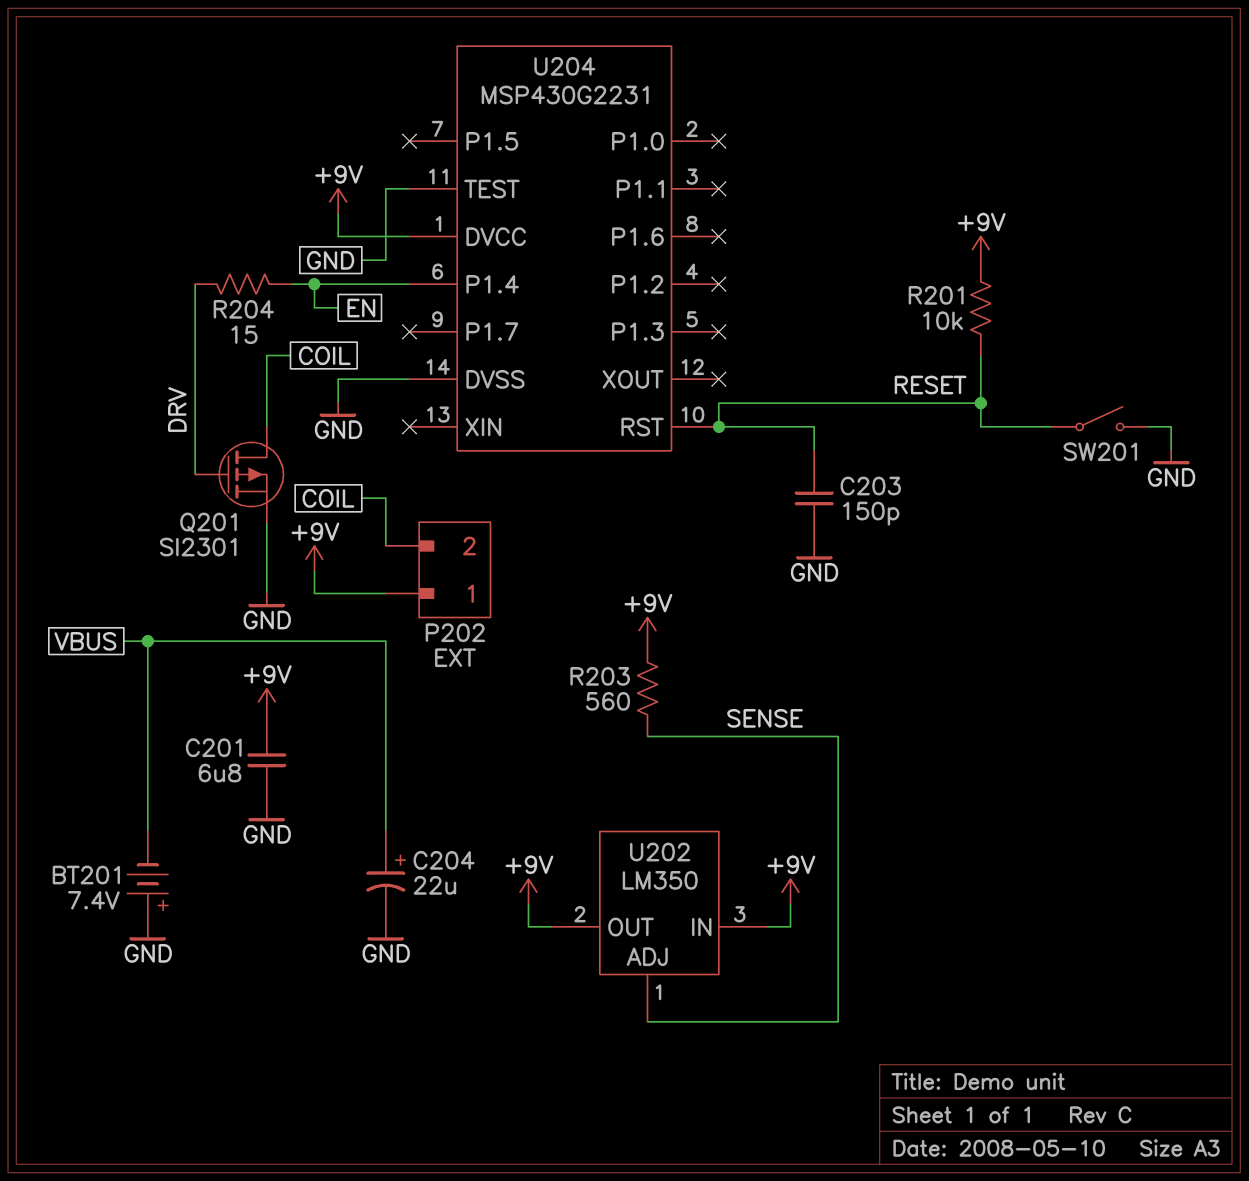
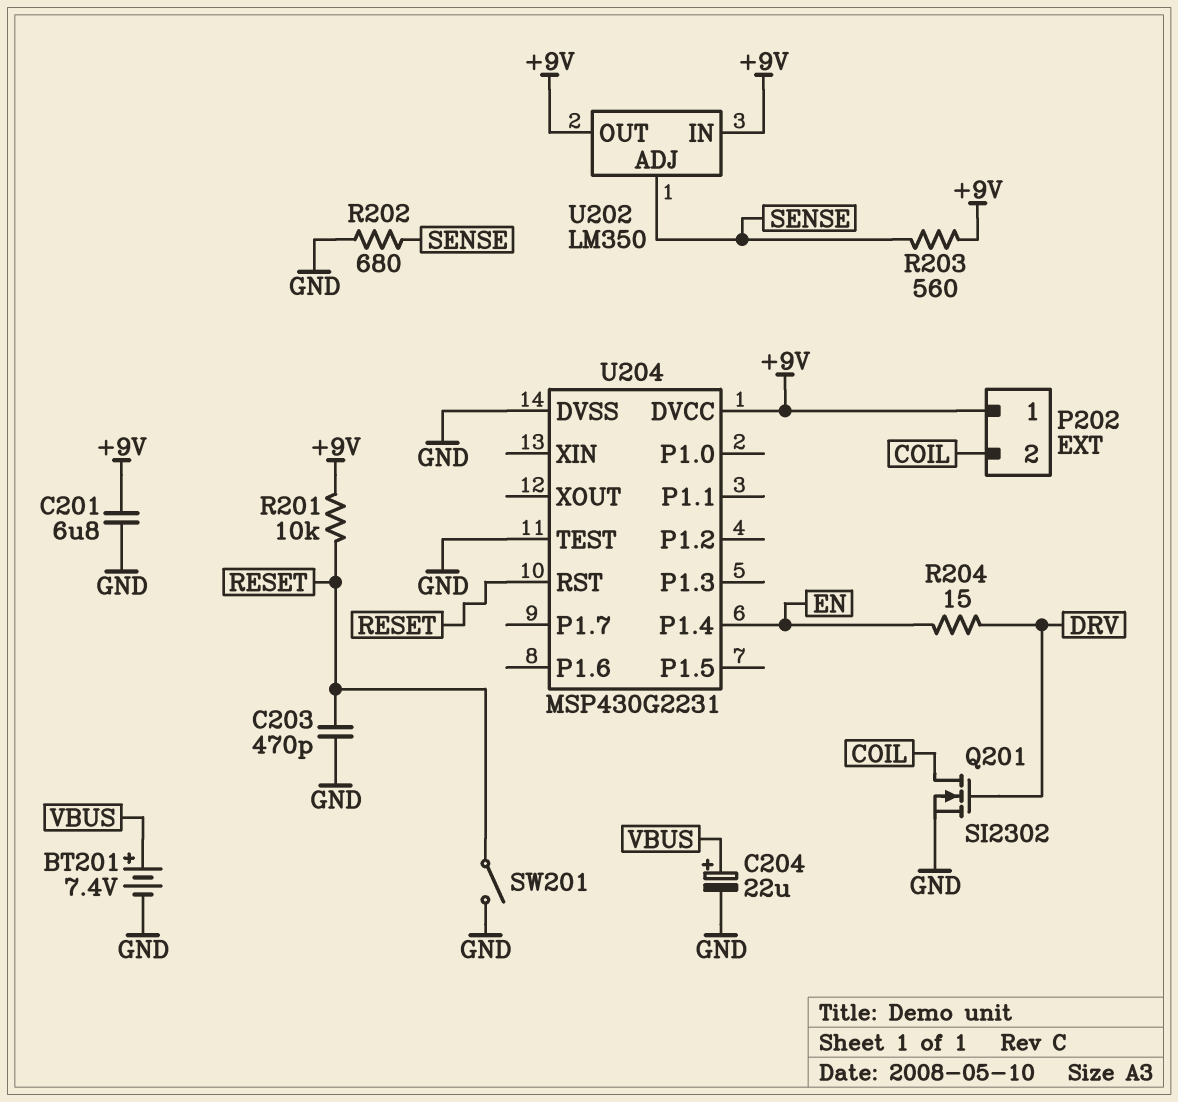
BT201: 7.4V (plus GND, minus VBUS) -> 7.4V (plus VBUS, minus GND)
C203: 150pF (GND, RESET) -> 470pF (GND, RESET)
Q201: PMOS SI2301 (G DRV, D COIL, S GND) -> NMOS SI2302 (G DRV, D COIL, S GND)
R202: none -> 680 (GND, SENSE)

